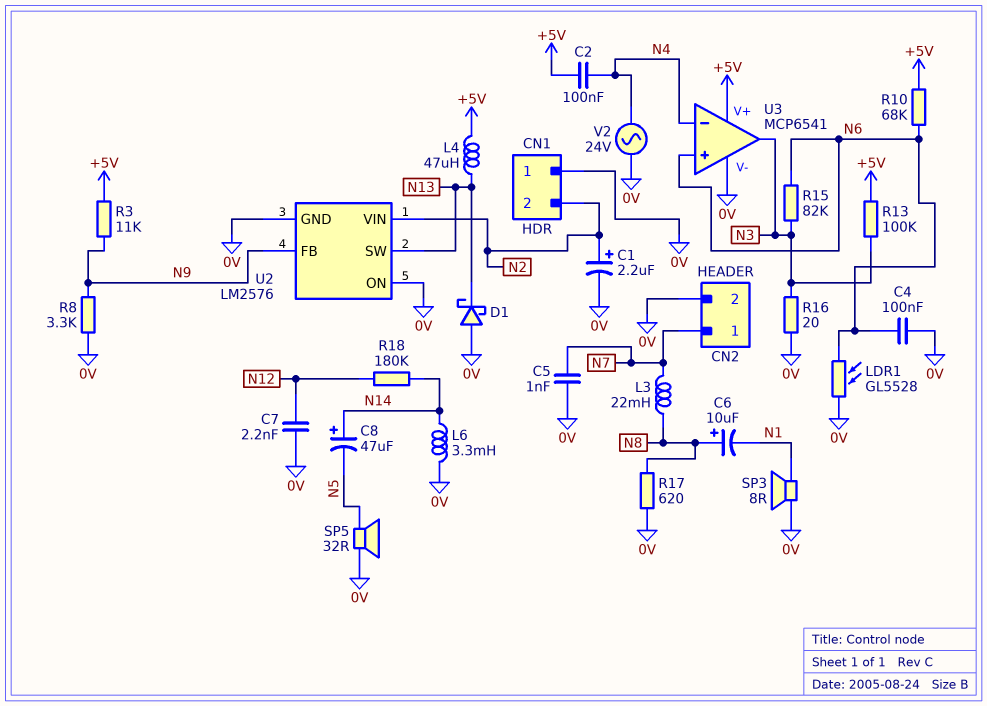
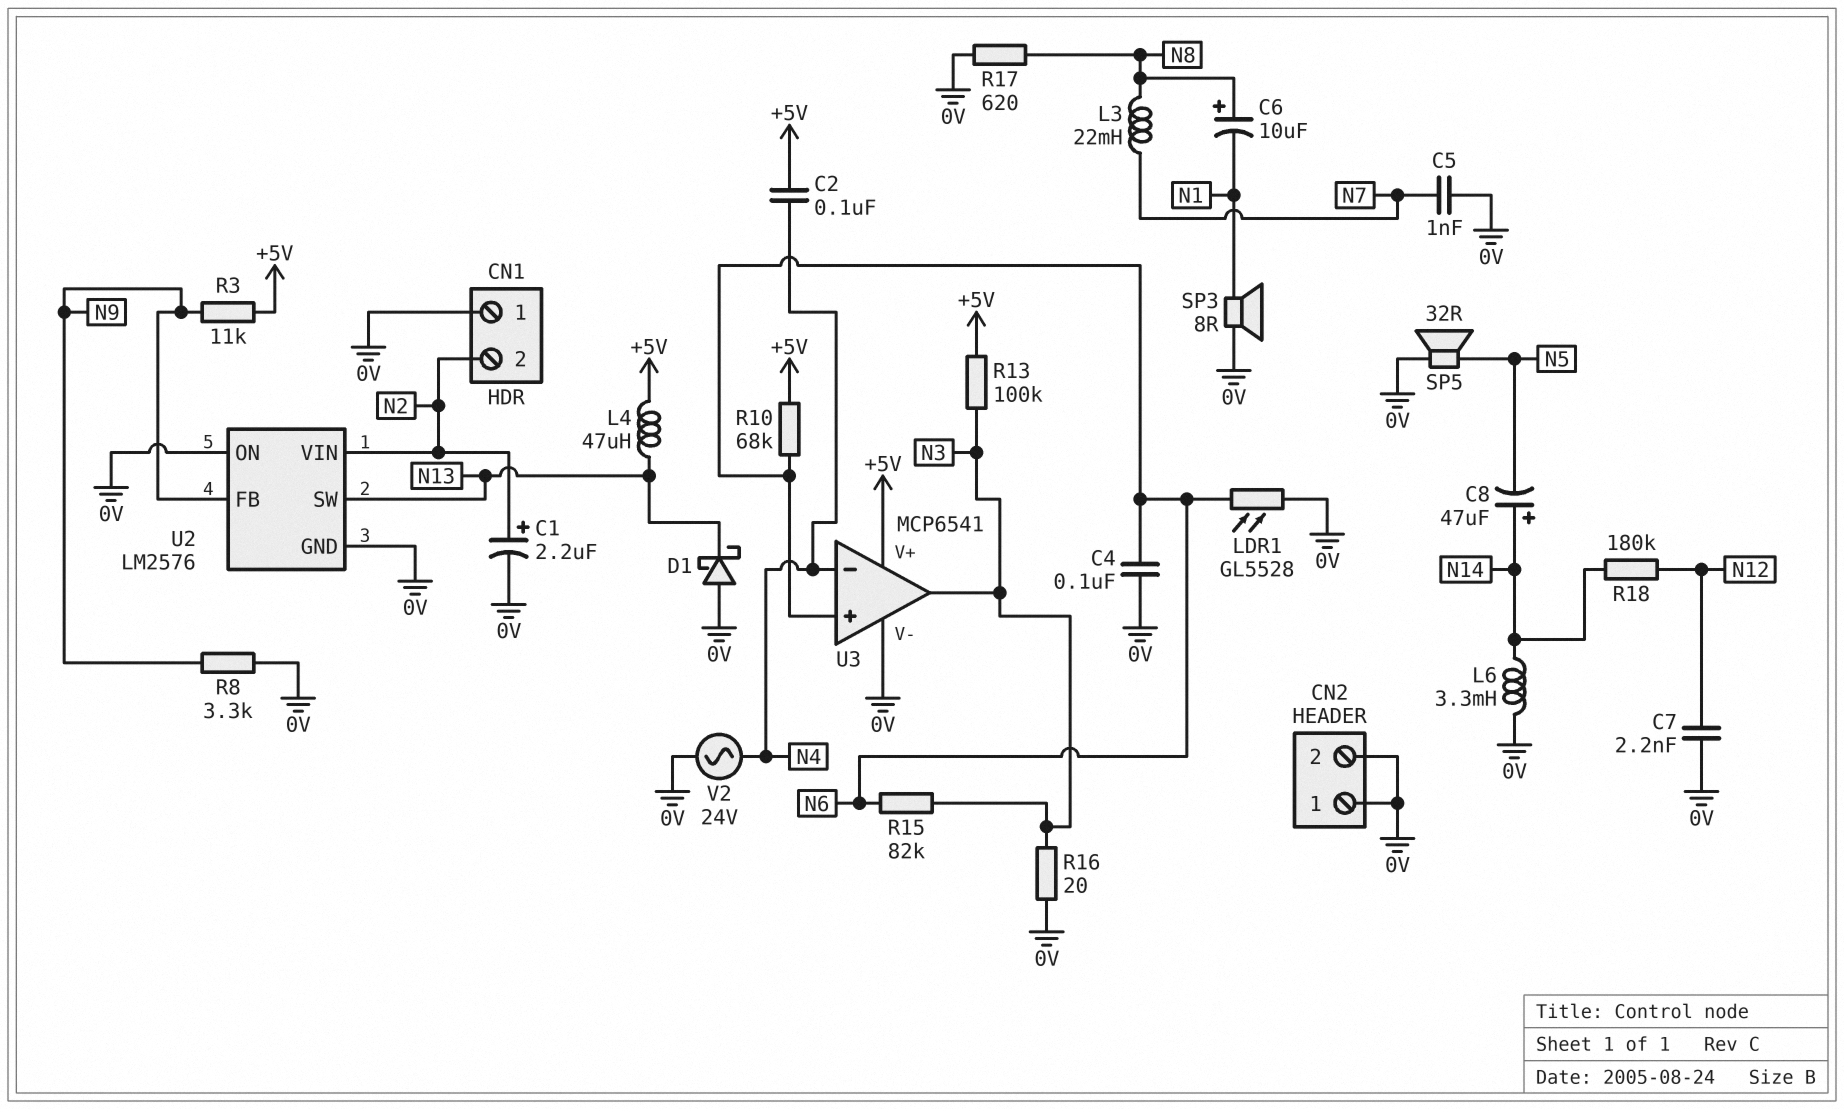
CN2 pin 1: N7 -> 0V

